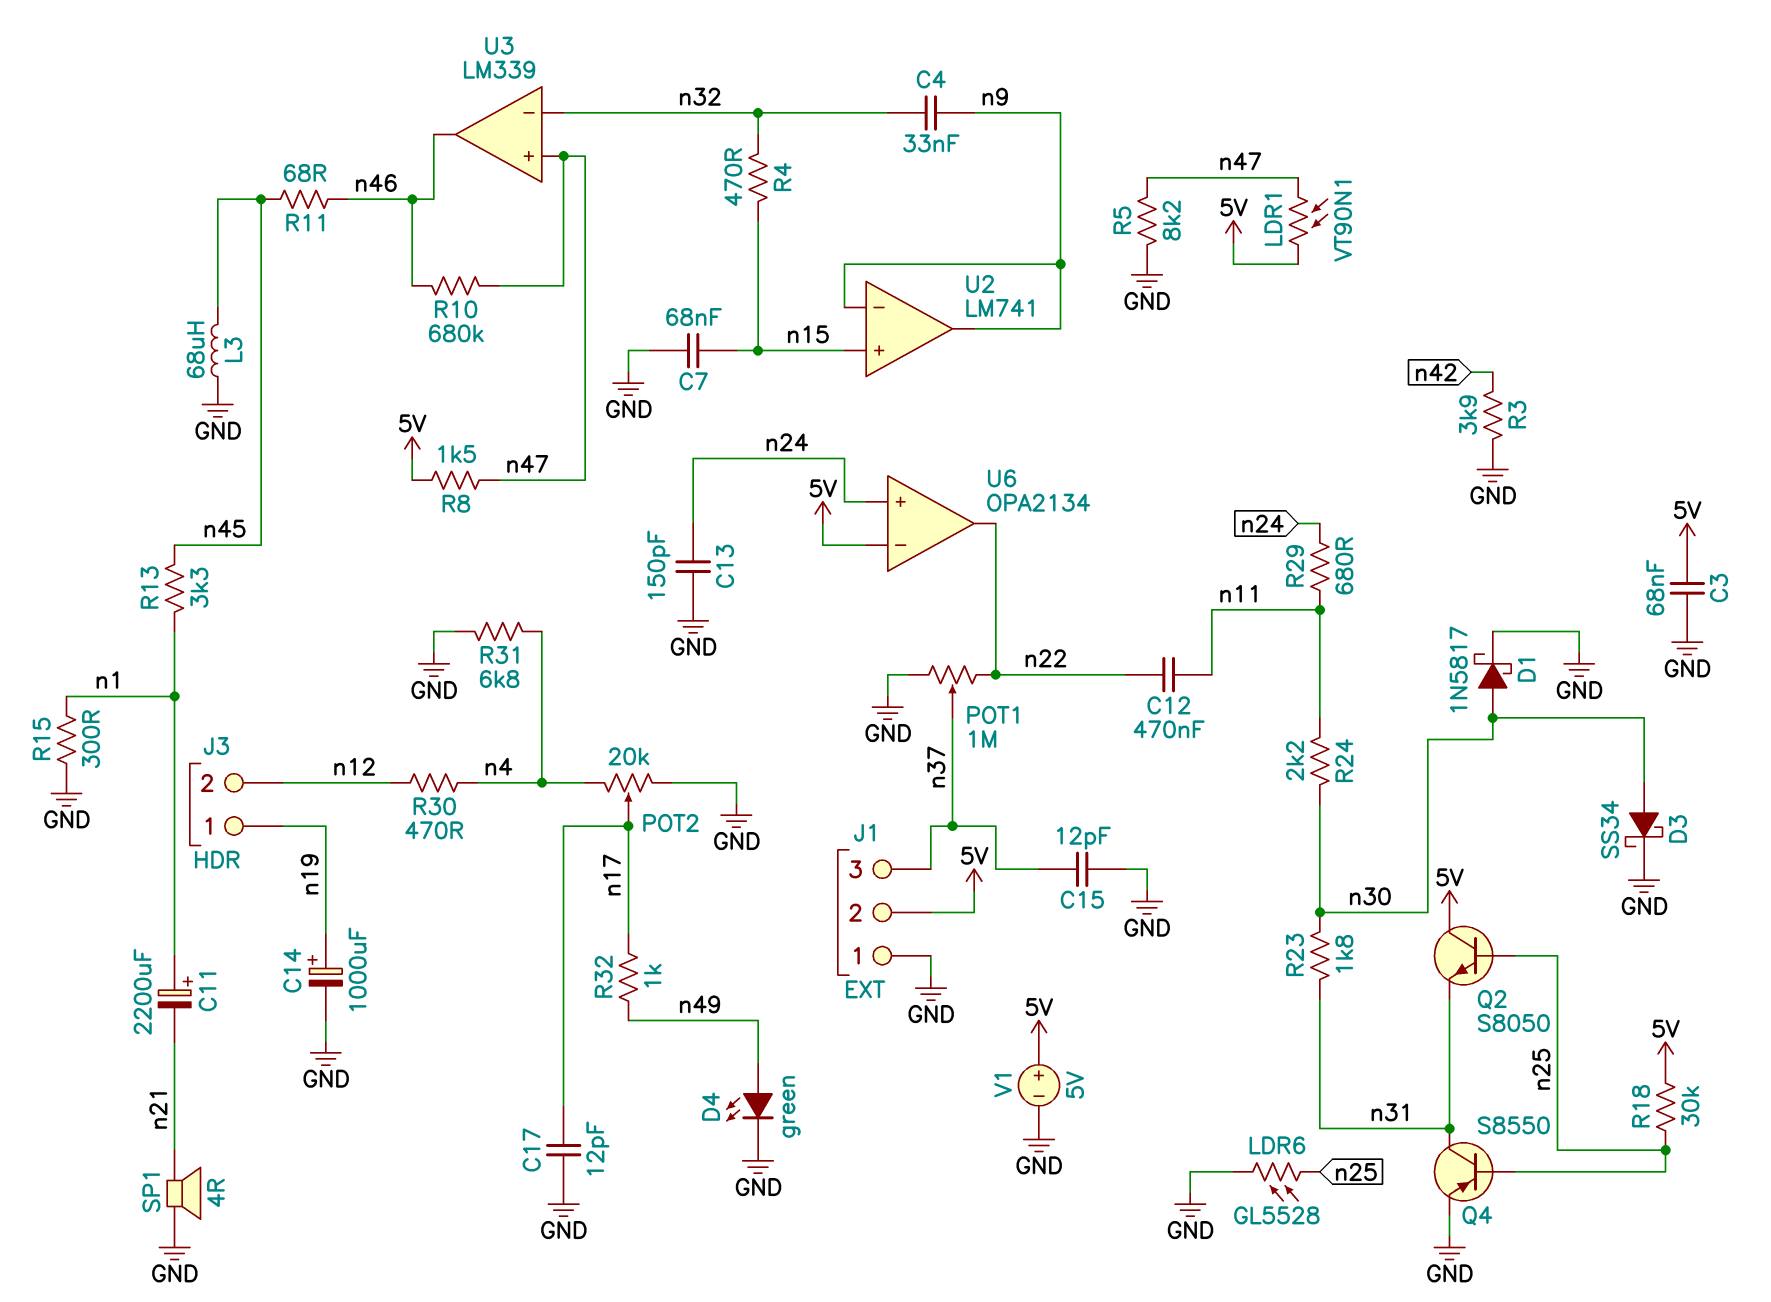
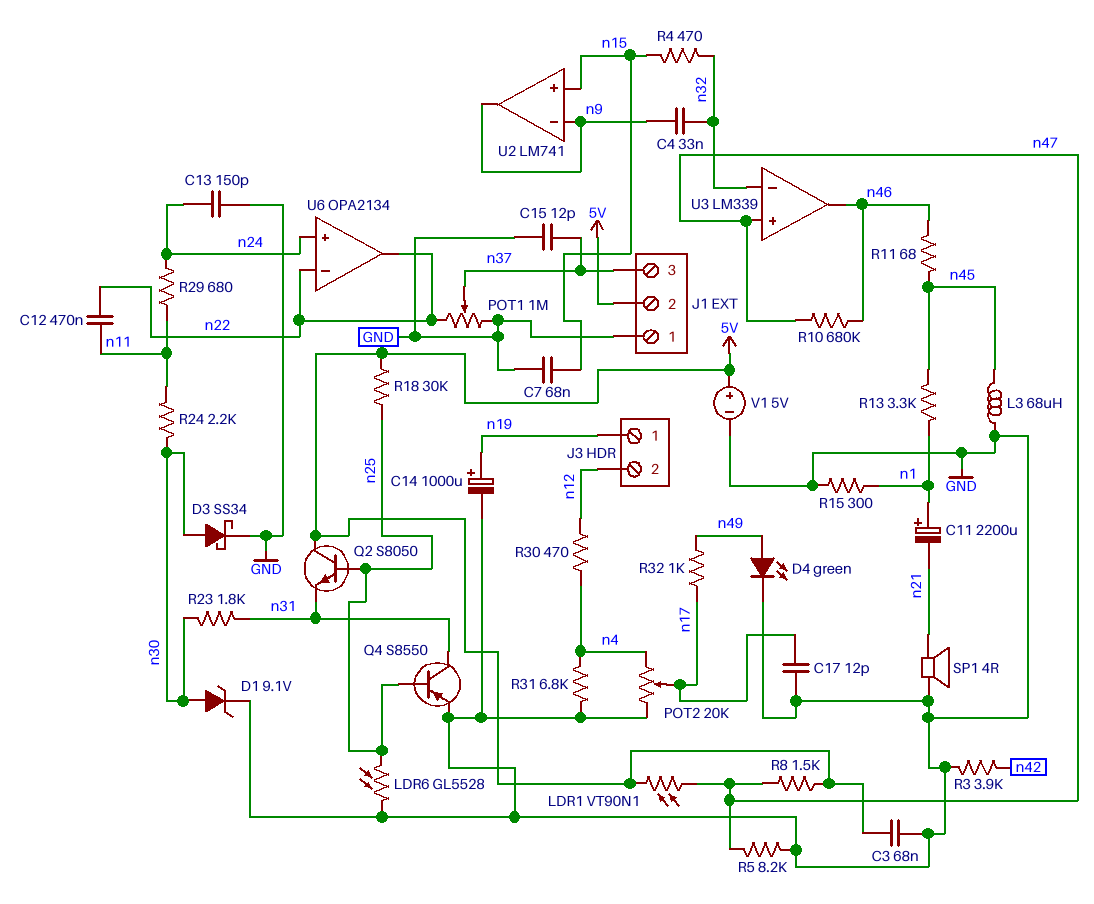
D1: schottky 1N5817 (A n30, K GND) -> zener 9.1V (A n30, K GND)
U6 pin in-: 5V -> n22

